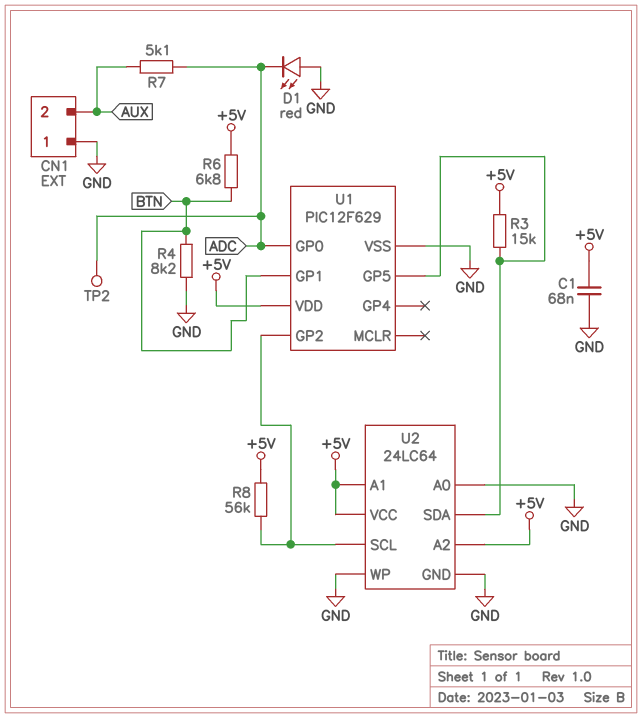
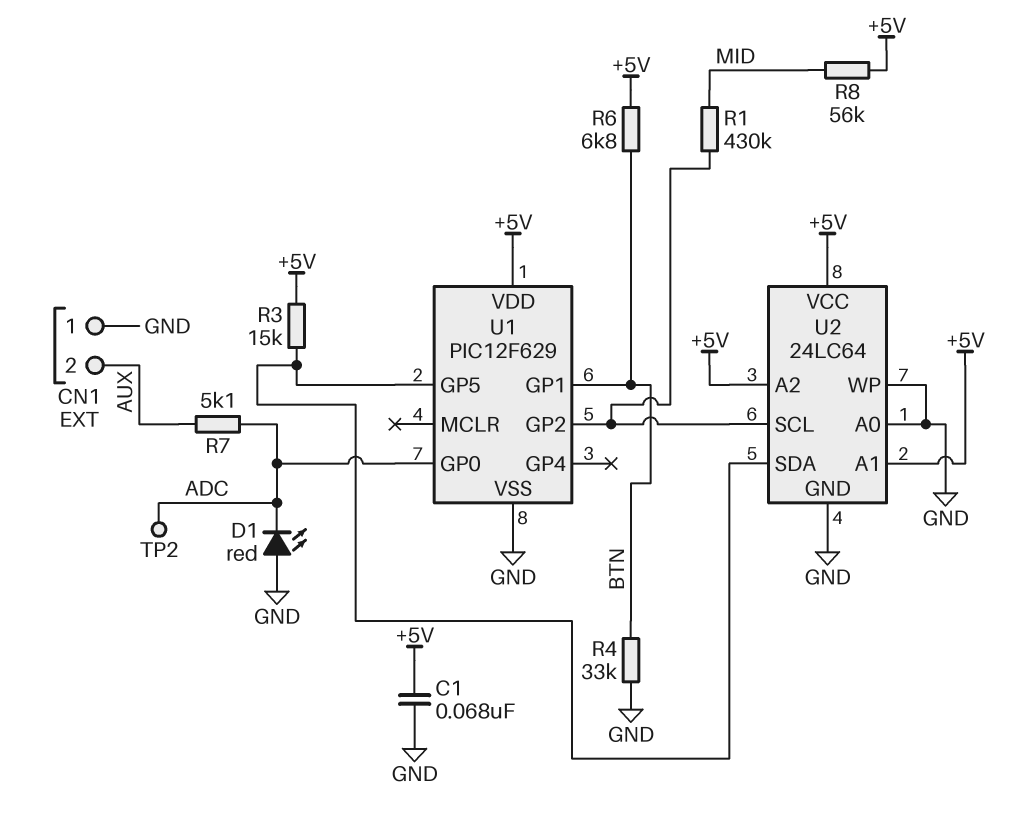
R1: none -> 430k (MID, U1/GP2)
R4: 8.2k (BTN, GND) -> 33k (BTN, GND)
R8: 56k (+5V, U1/GP2) -> 56k (+5V, MID)

